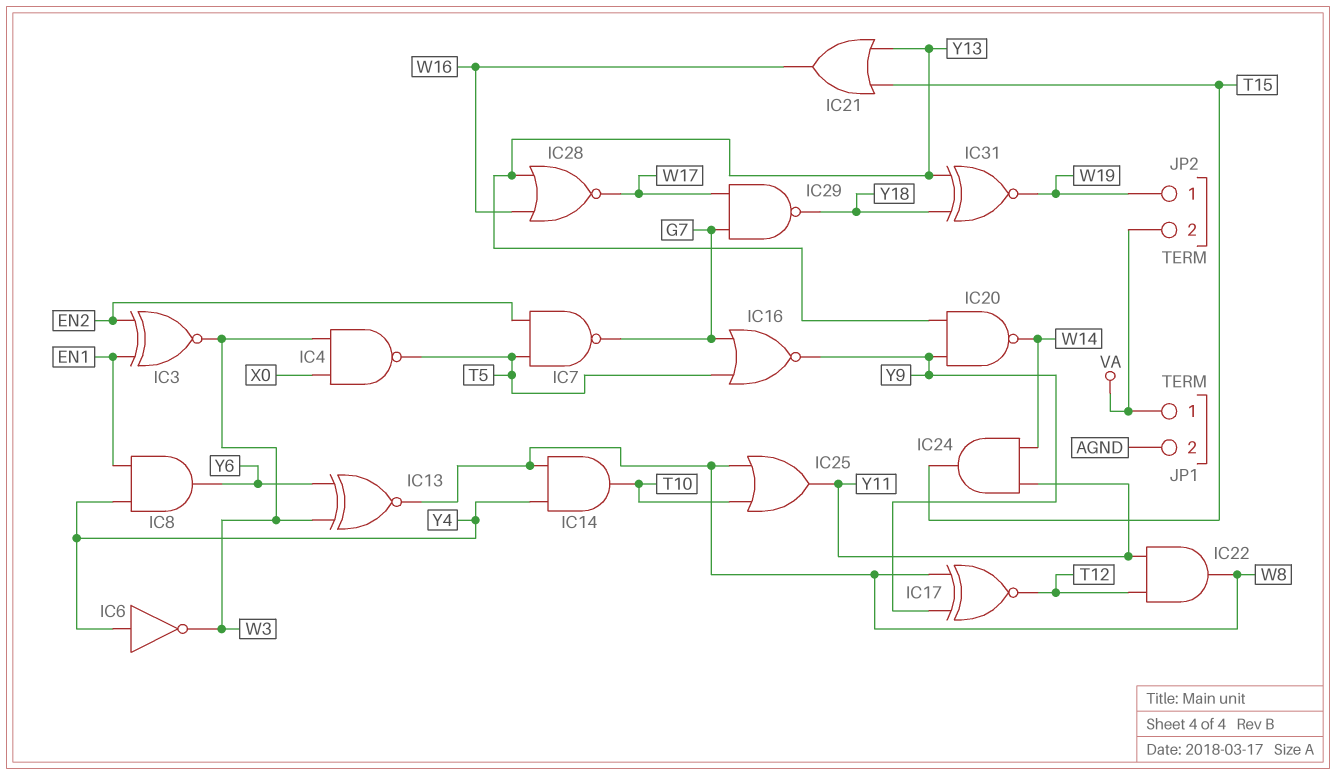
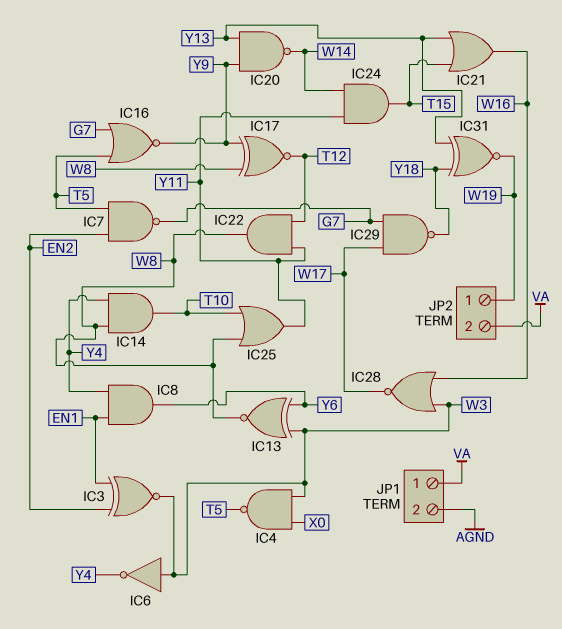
IC6: NOT (in Y4, out W3) -> NOT (in W3, out Y4)
IC28: NOR (in W16, in Y13, out W17) -> NOR (in W3, in W16, out W17)

